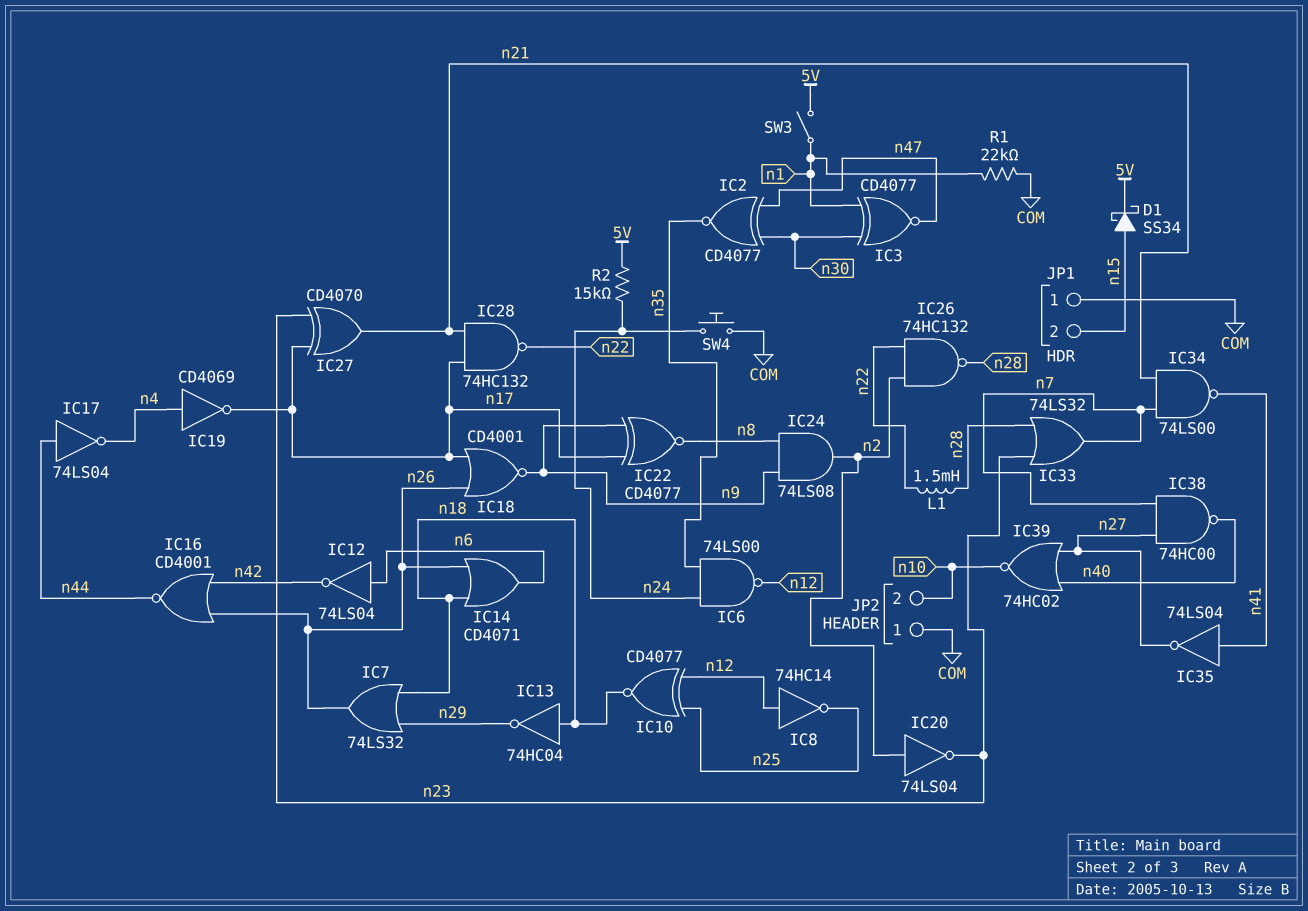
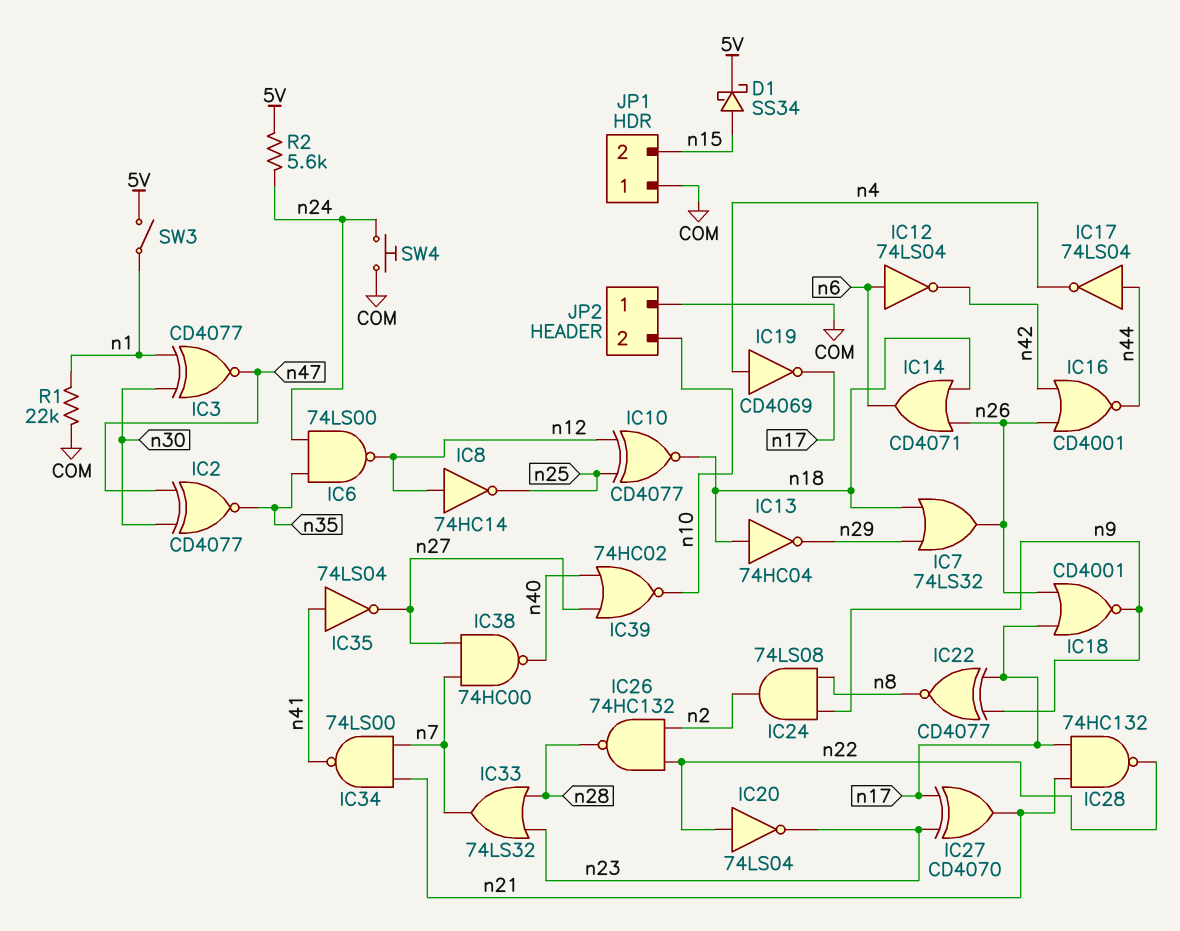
IC20: NOT 74LS04 (in n2, out n23) -> NOT 74LS04 (in n22, out n23)
L1: 1.5mH (n22, n28) -> none
R2: 15k (5V, n24) -> 5.6k (5V, n24)

